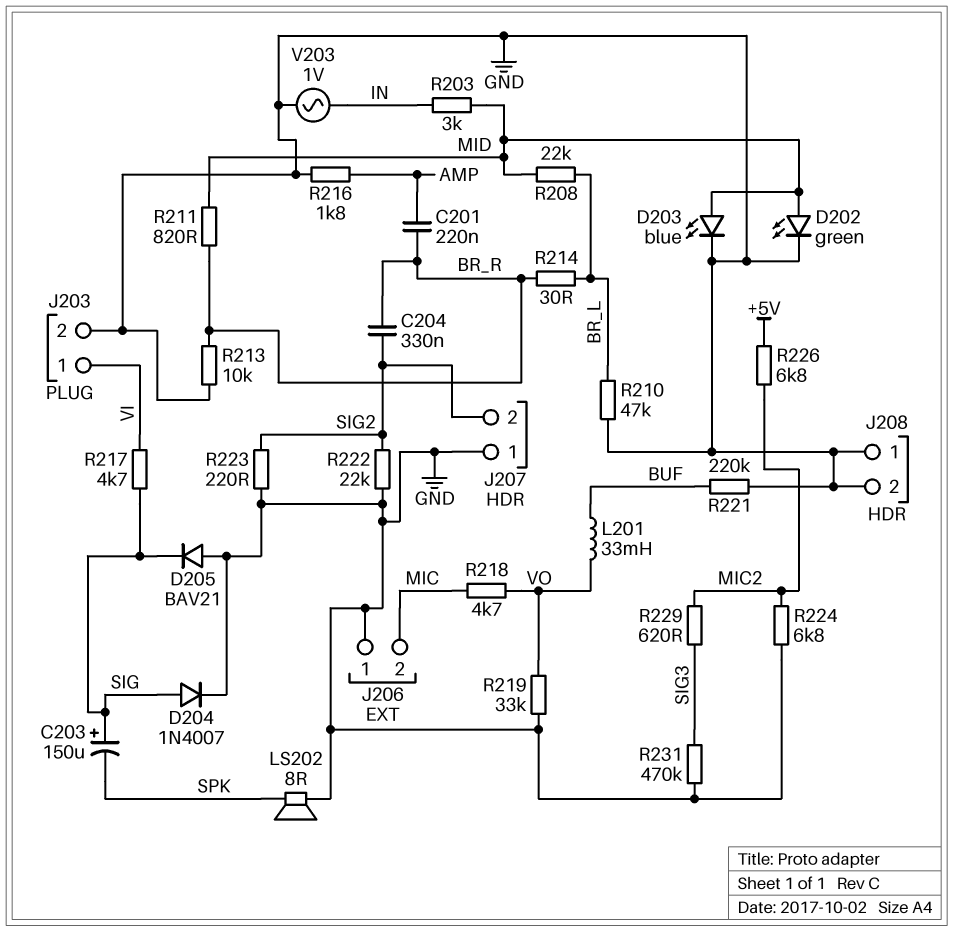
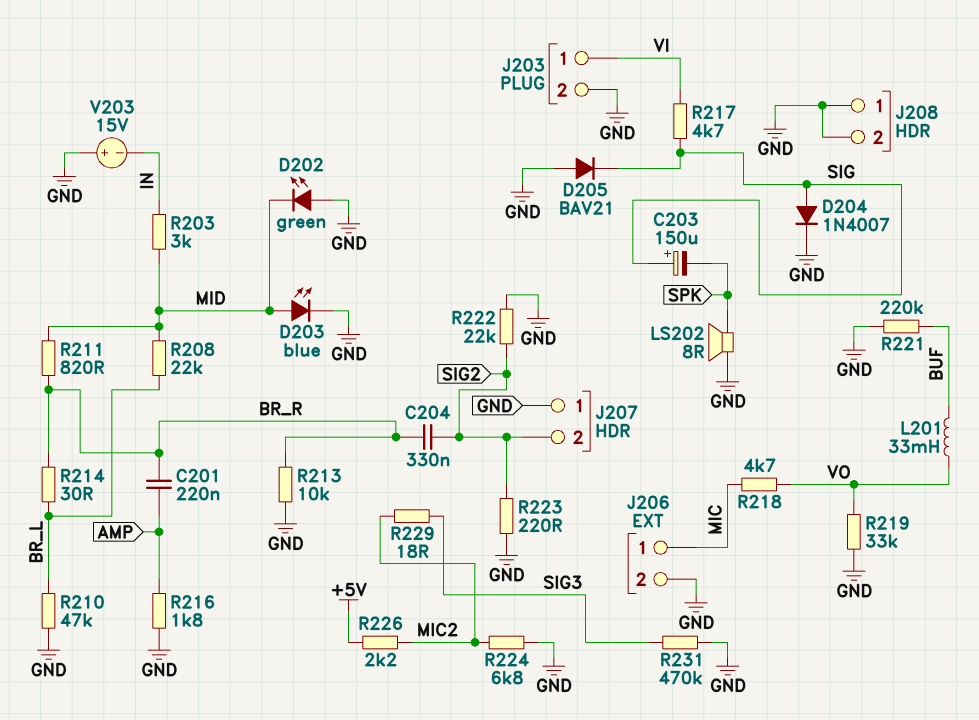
D202: LED green (A MID, K GND) -> LED green (A GND, K MID)
J206 pin 1: GND -> MIC
J206 pin 2: MIC -> GND
R226: 6.8k (+5V, MIC2) -> 2.2k (+5V, MIC2)
R229: 620 (MIC2, SIG3) -> 18 (MIC2, SIG3)
V203: AC 1V (GND, IN) -> 15V (plus GND, minus IN)

